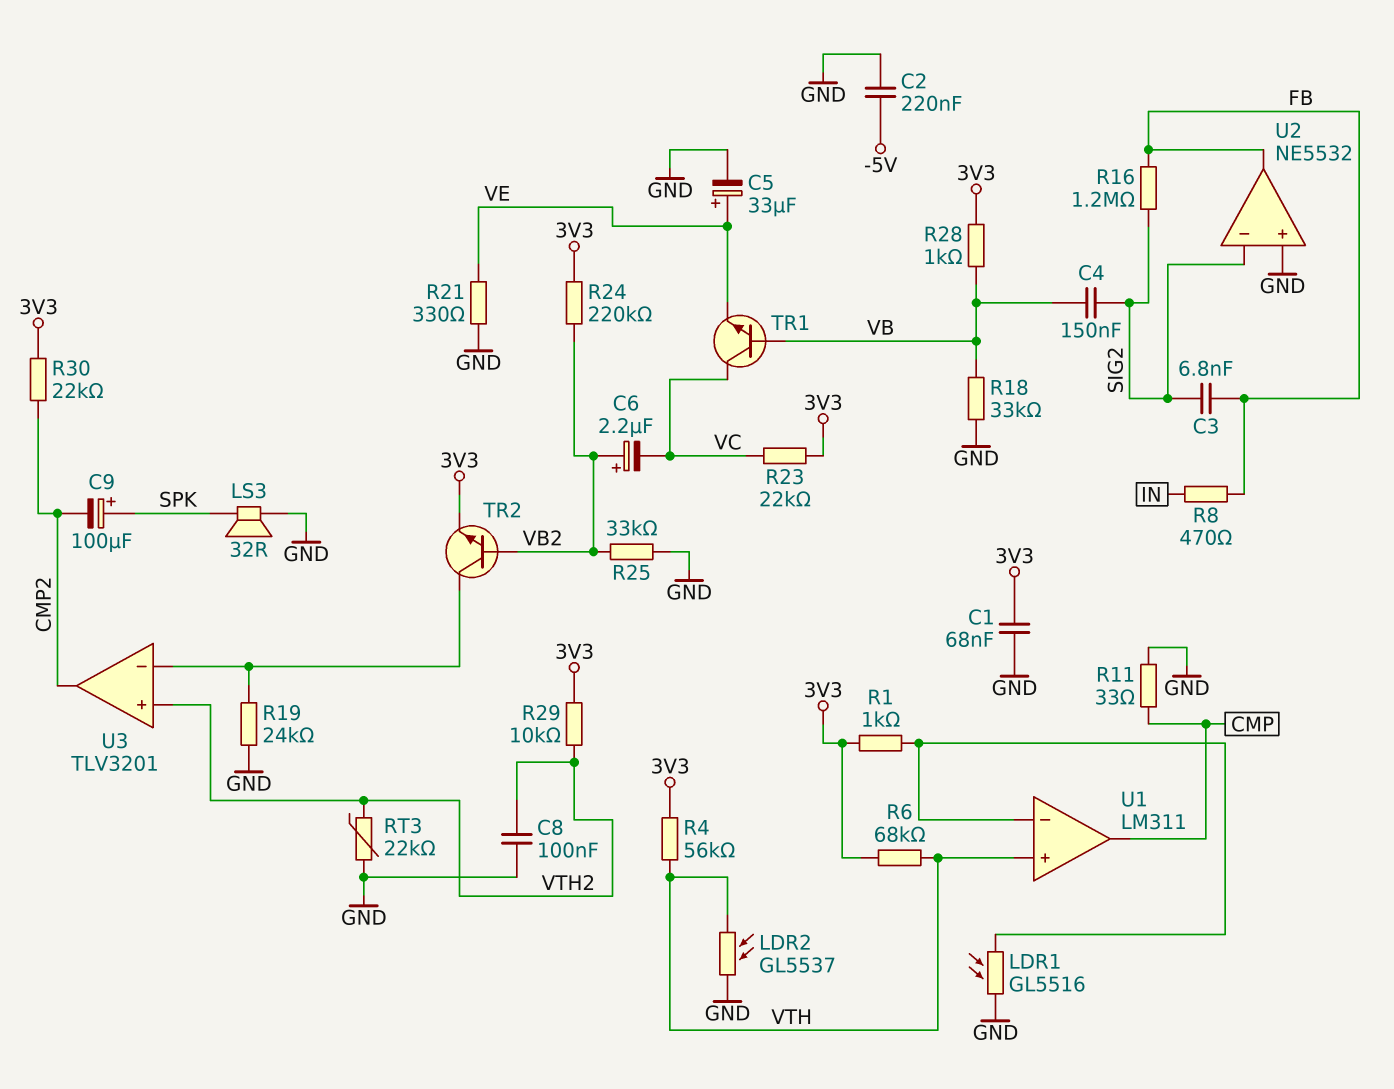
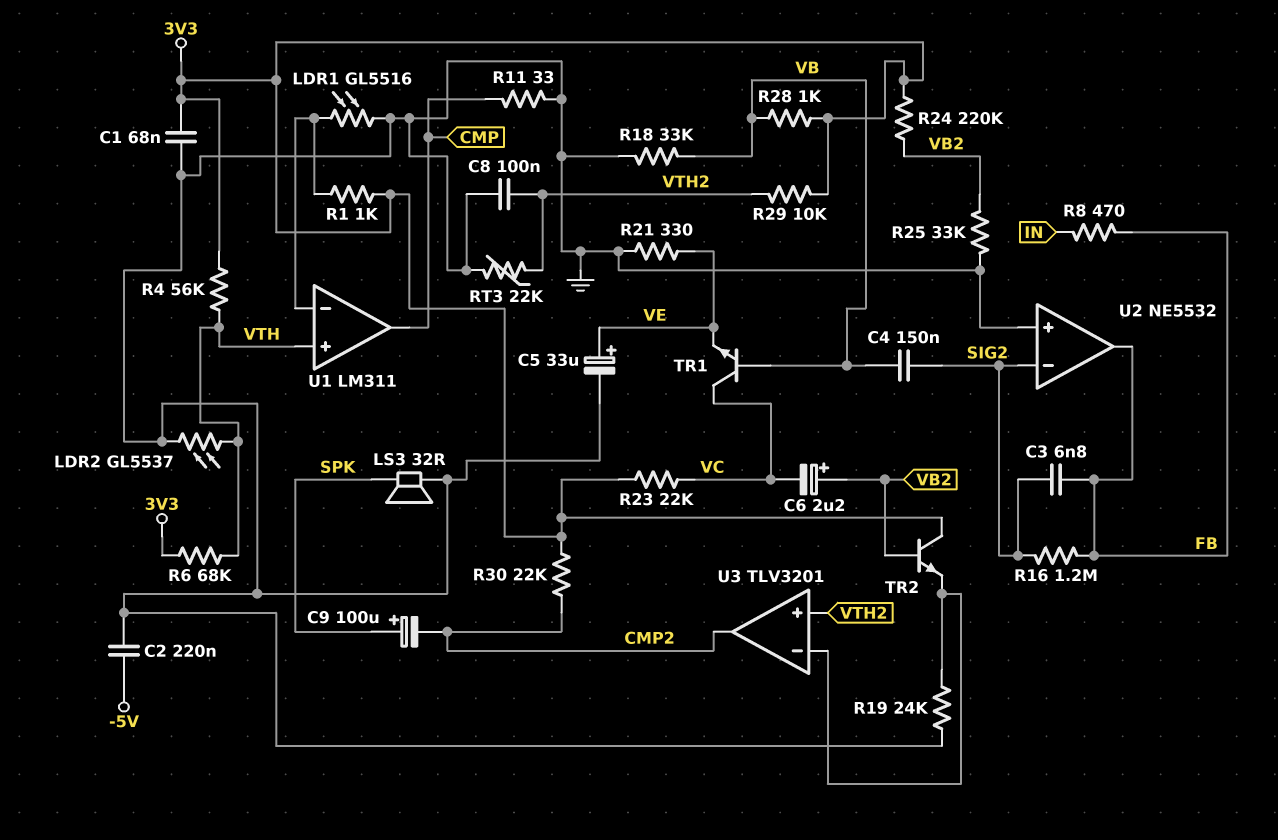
TR2: NPN (B VB2, C U3/in-, E 3V3) -> NPN (B VB2, C 3V3, E U3/in-)

